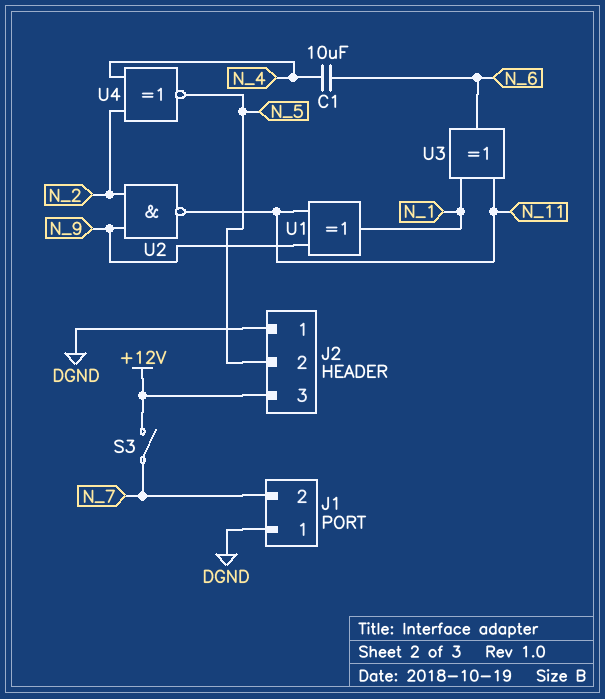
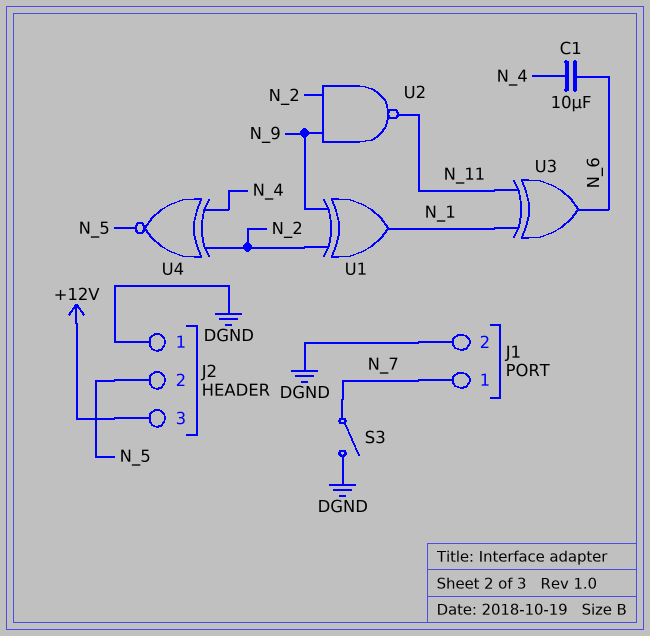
J1 pin 1: DGND -> N_7
J1 pin 2: N_7 -> DGND
S3: switch (+12V, N_7) -> switch (DGND, N_7)
U1: XOR (in N_9, in N_11, out N_1) -> XOR (in N_2, in N_9, out N_1)

